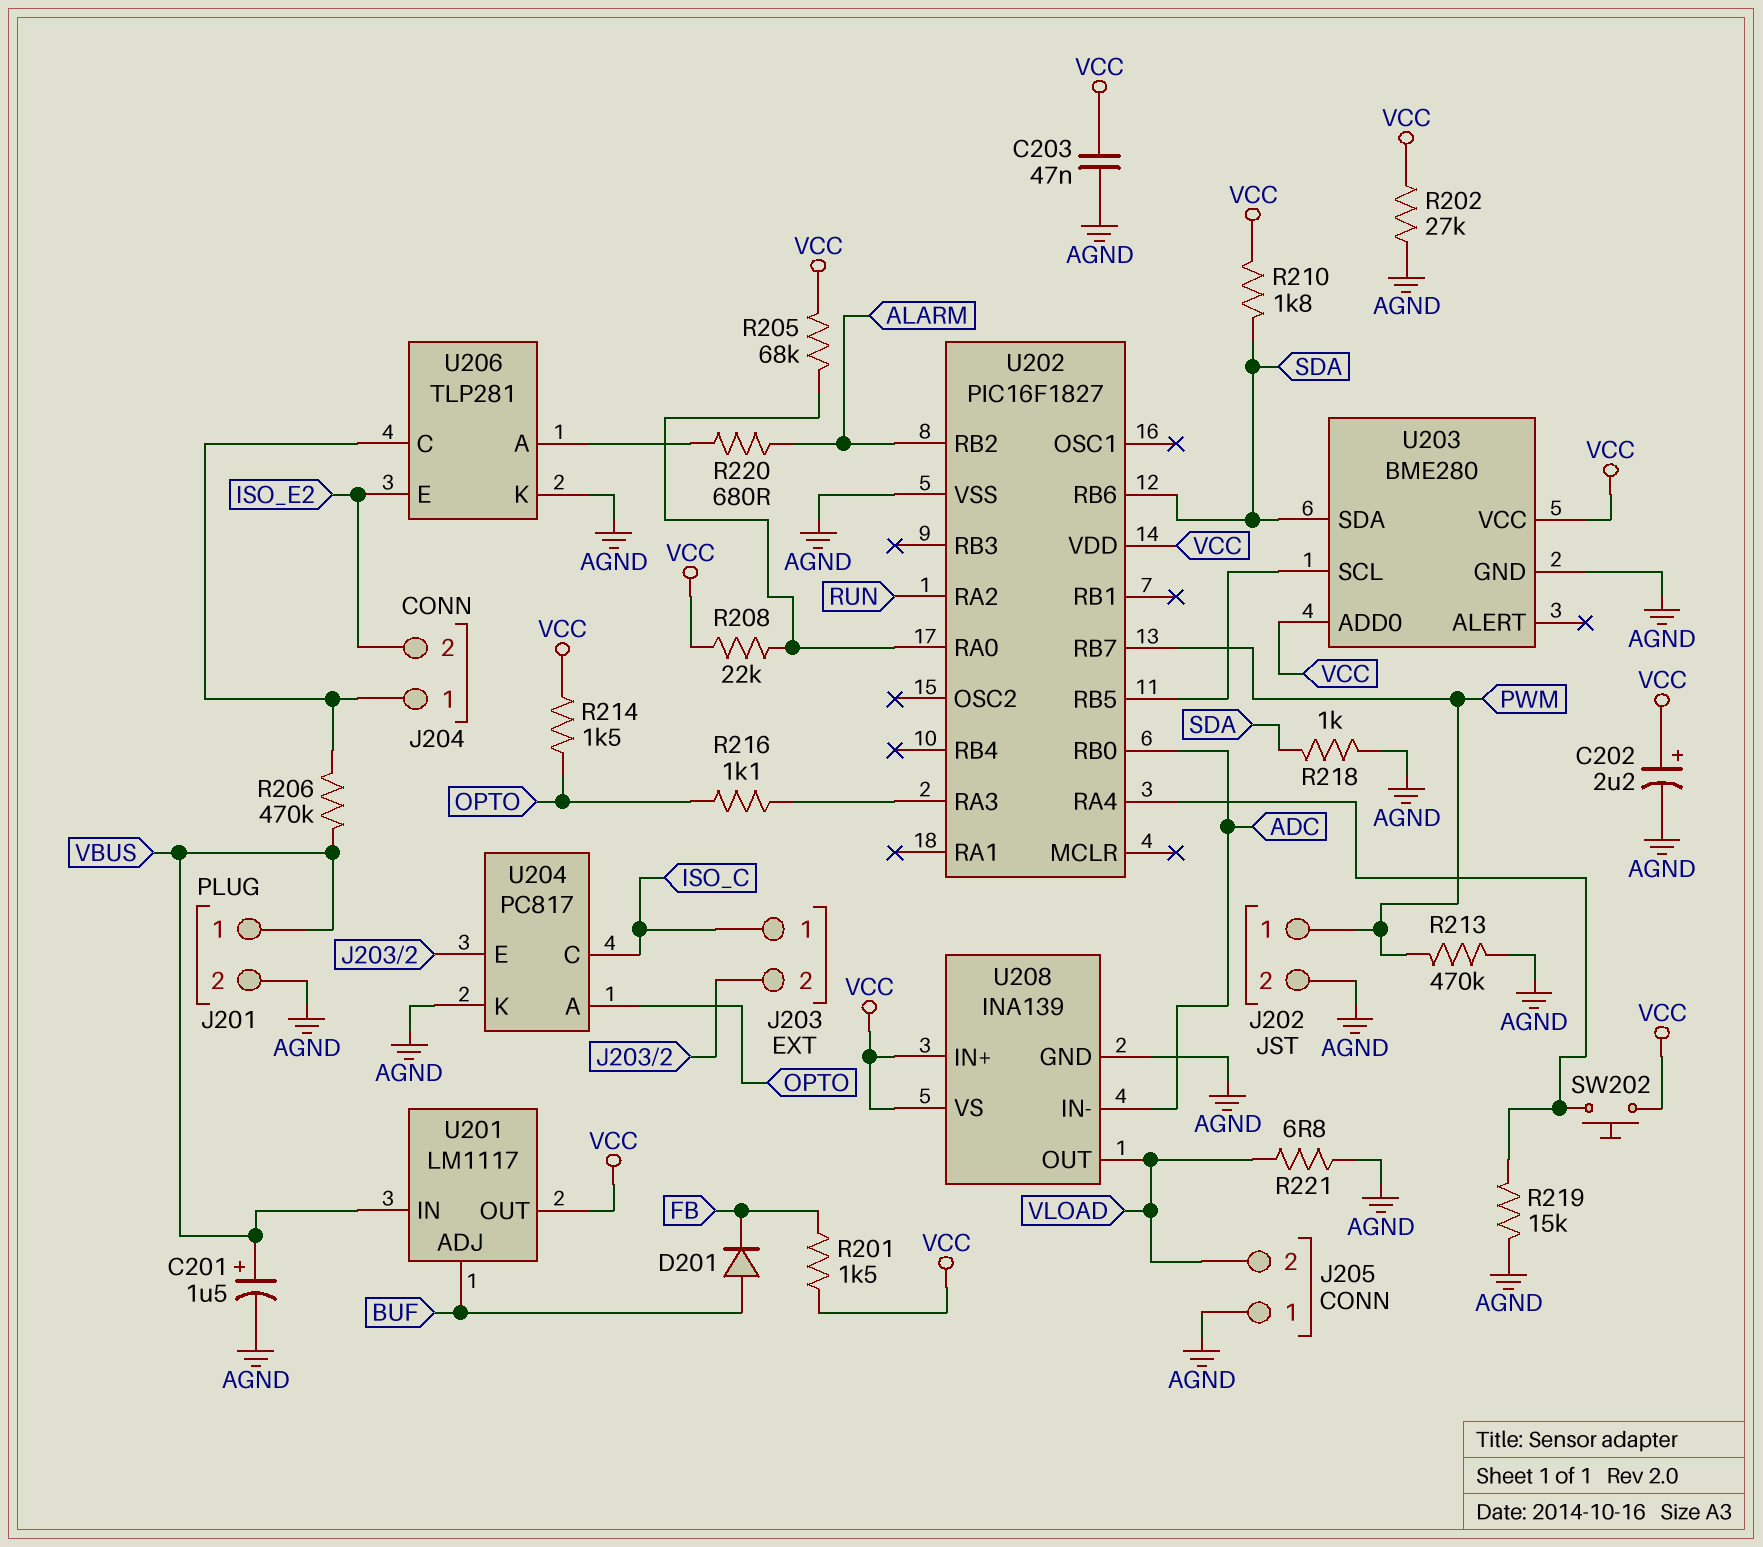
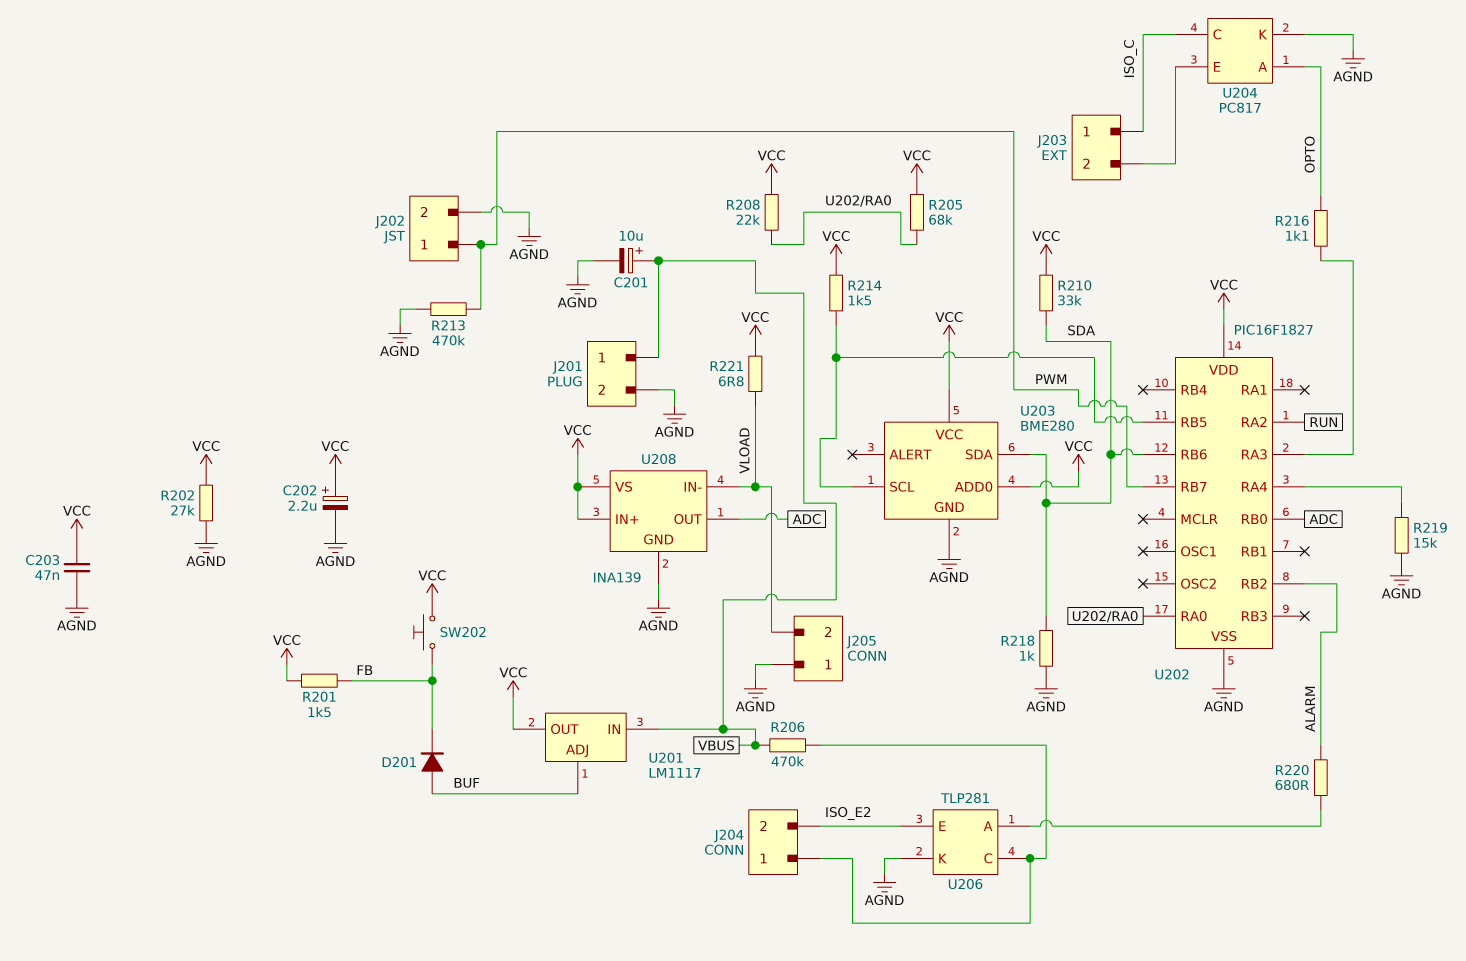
C201: 1.5uF (plus VBUS, minus AGND) -> 10uF (plus VBUS, minus AGND)
R210: 1.8k (SDA, VCC) -> 33k (SDA, VCC)
R214: 1.5k (OPTO, VCC) -> 1.5k (U202/RB5, VCC)
R221: 6.8 (AGND, VLOAD) -> 6.8 (VCC, VLOAD)
SW202: button (U202/RA4, VCC) -> button (FB, VCC)
U208 pin IN-: ADC -> VLOAD
U208 pin OUT: VLOAD -> ADC

